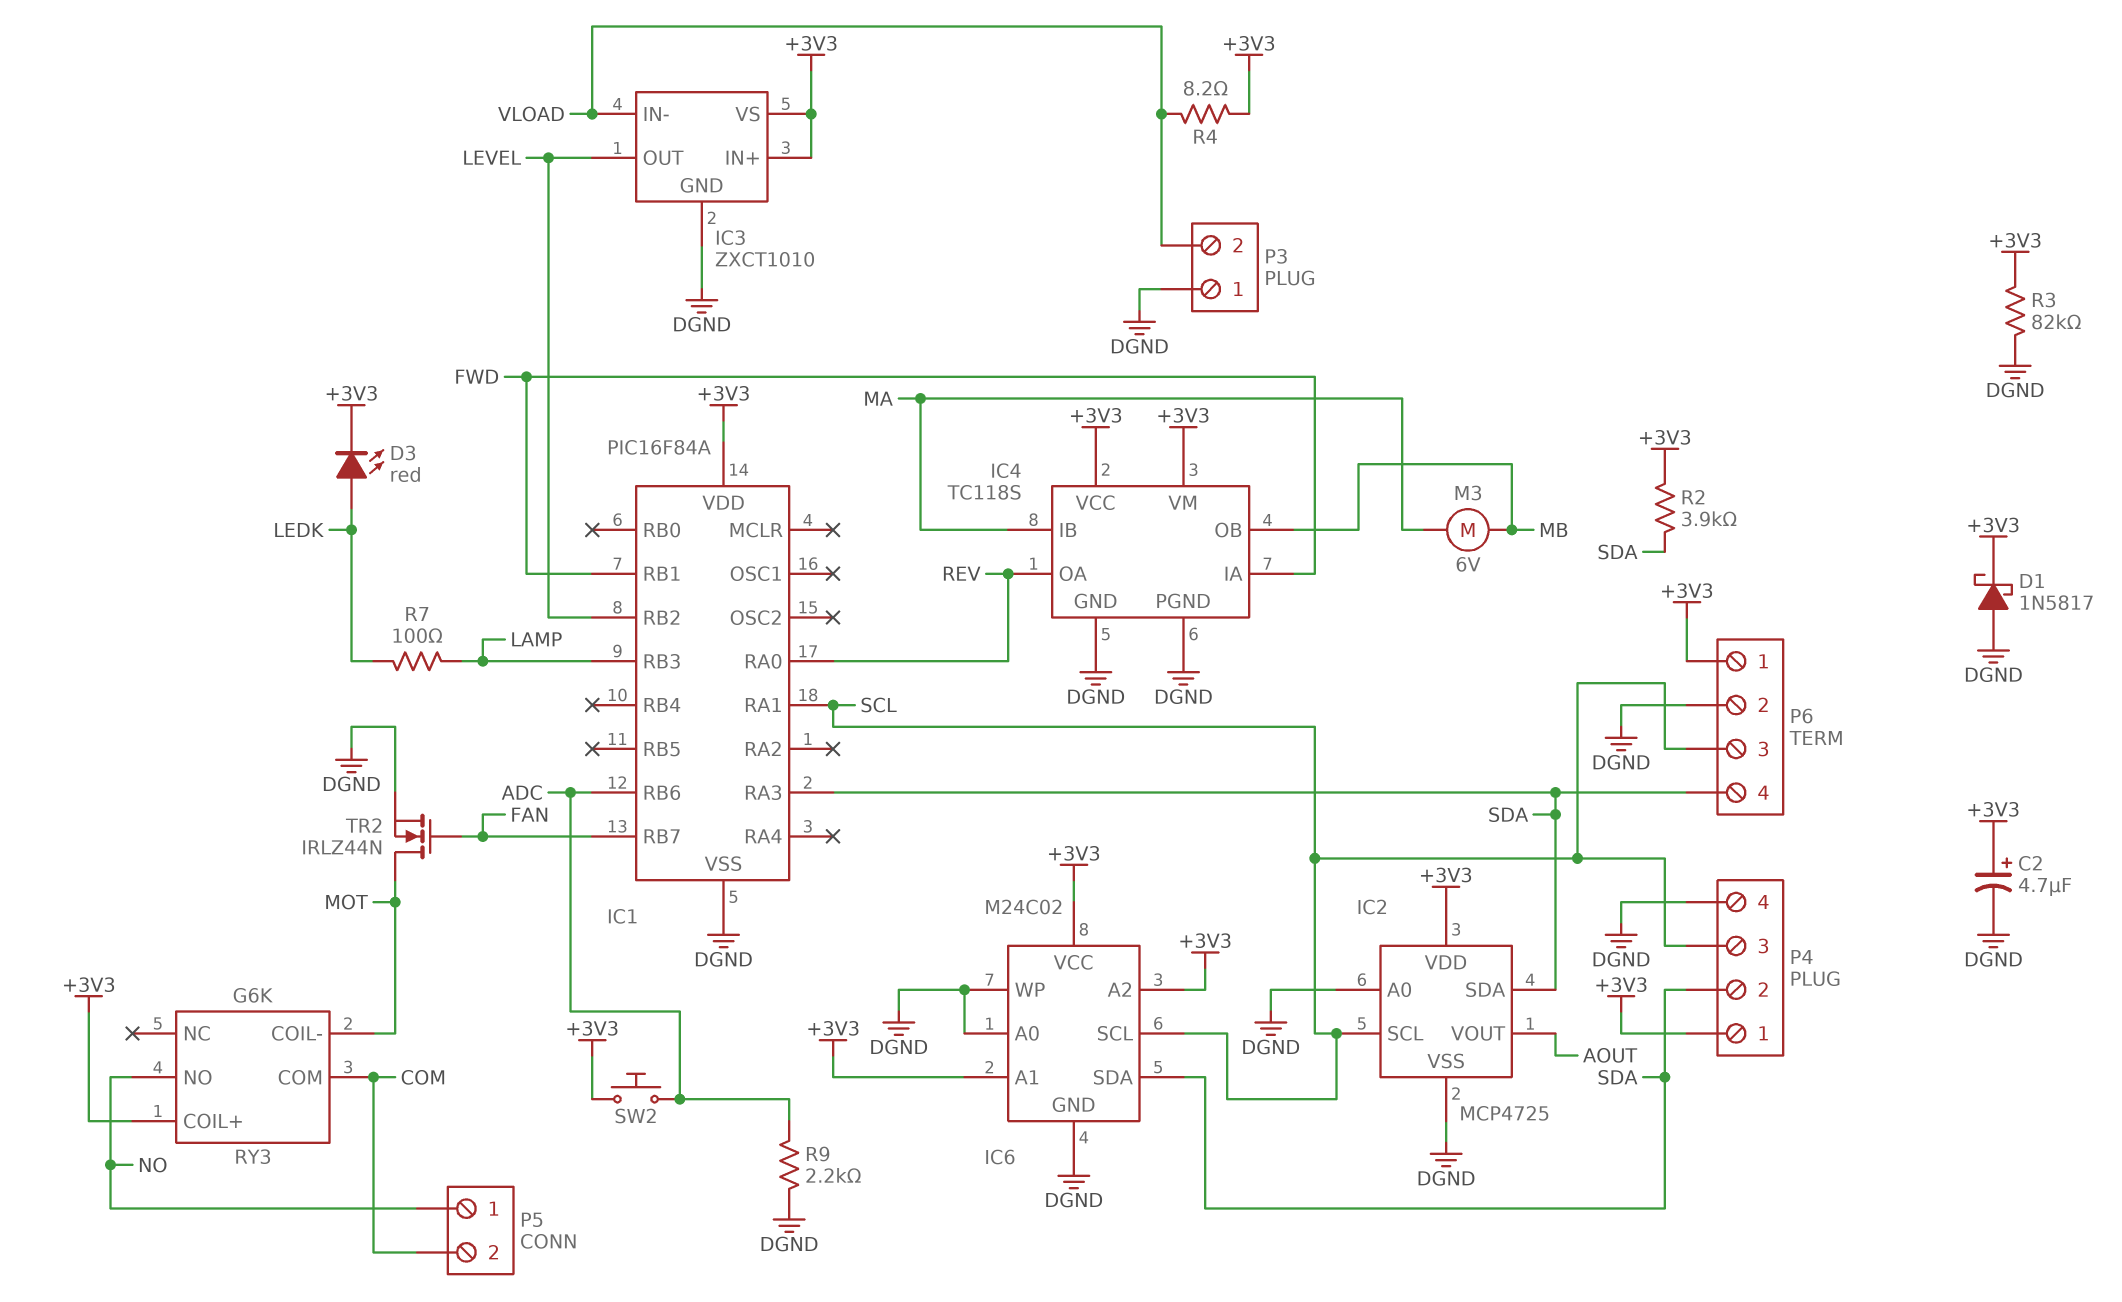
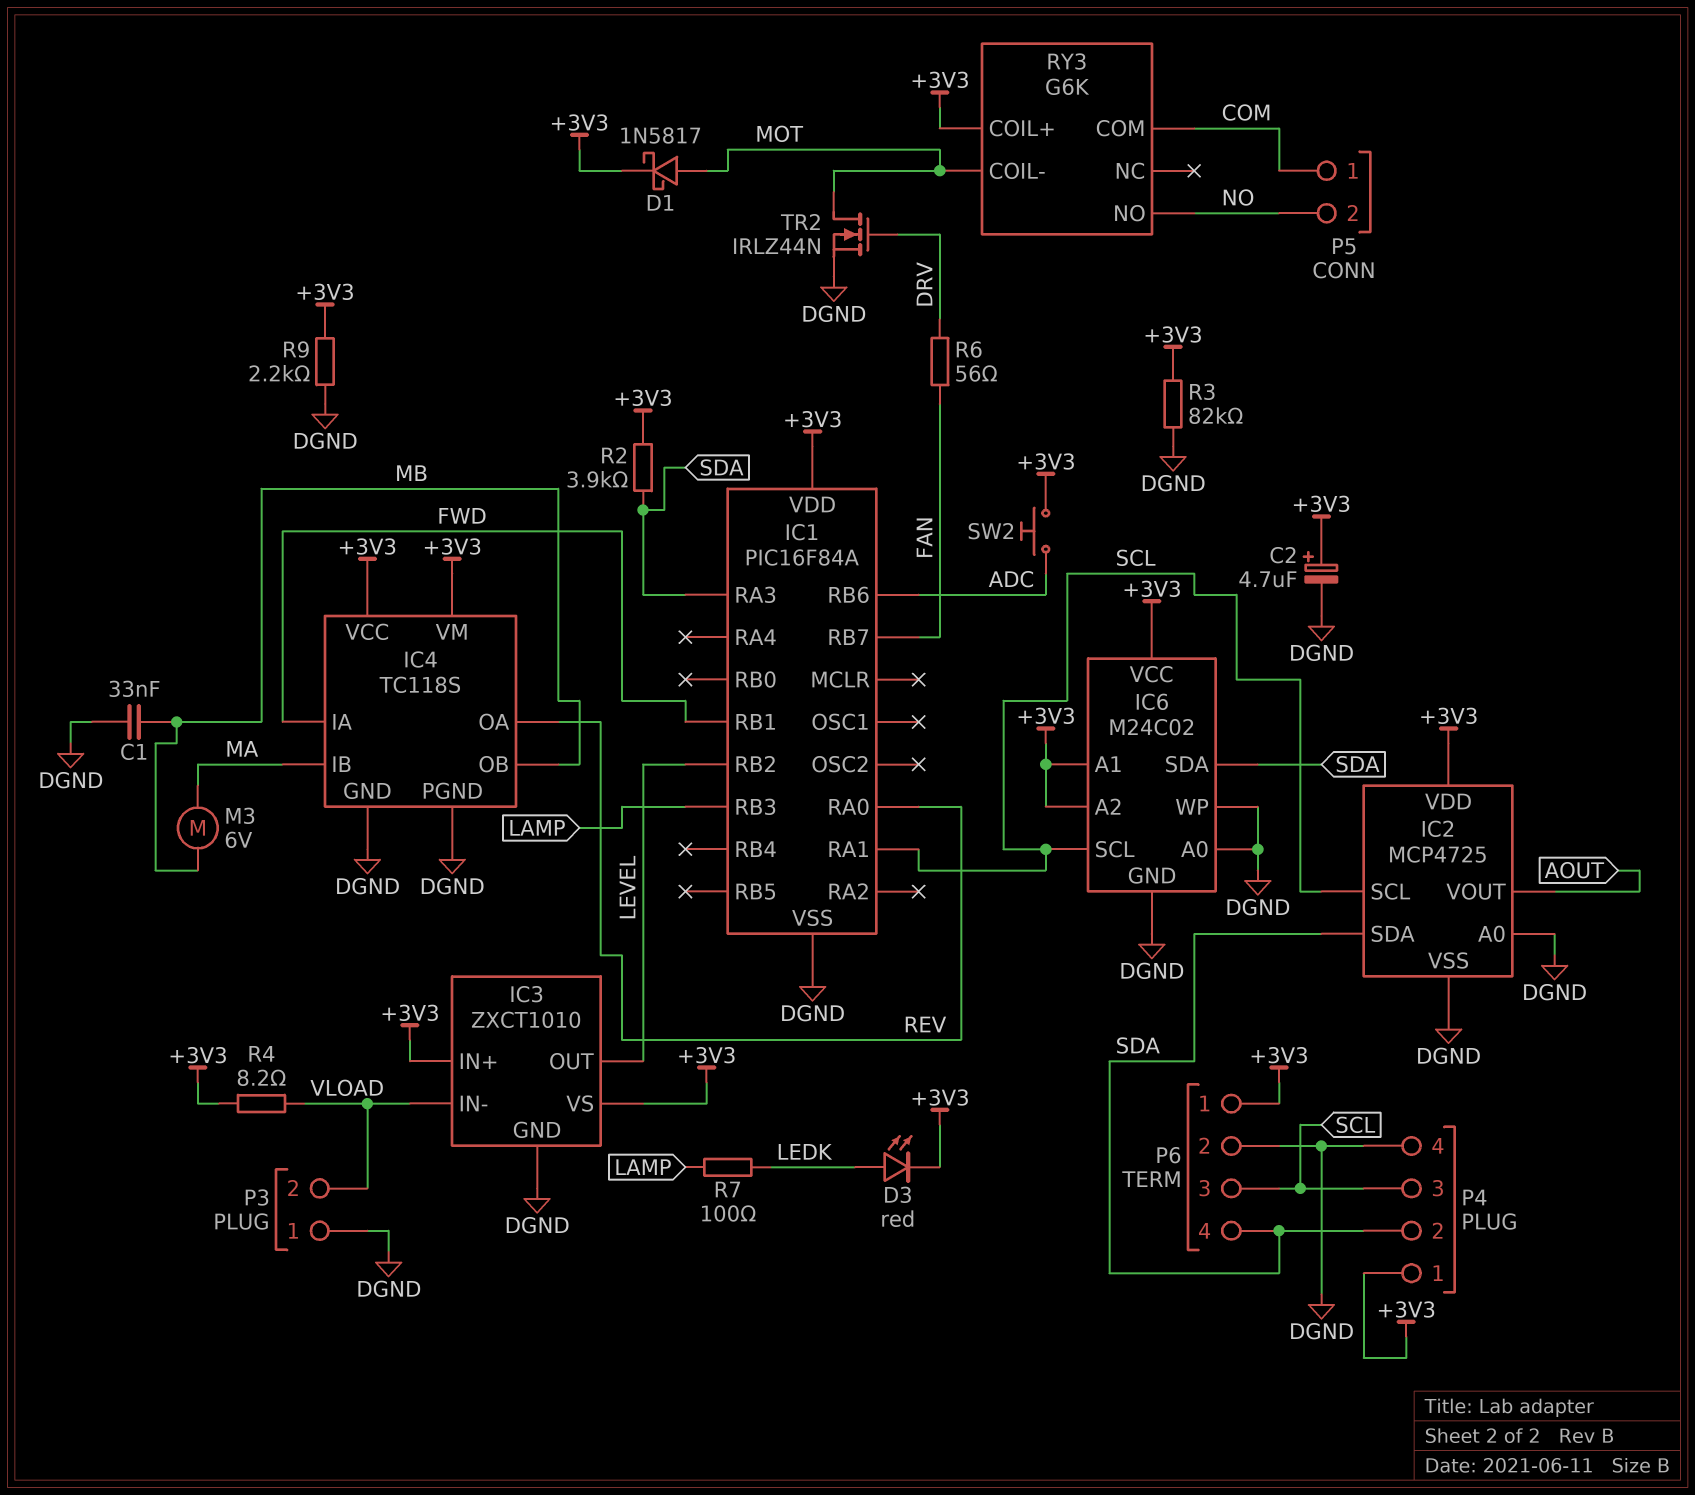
C1: none -> 33nF (DGND, MB)
D1: schottky 1N5817 (A DGND, K +3V3) -> schottky 1N5817 (A MOT, K +3V3)
P5 pin 1: NO -> COM
P5 pin 2: COM -> NO
R6: none -> 56 (DRV, FAN)
R9: 2.2k (ADC, DGND) -> 2.2k (+3V3, DGND)
TR2: NMOS IRLZ44N (G FAN, D MOT, S DGND) -> NMOS IRLZ44N (G DRV, D MOT, S DGND)

